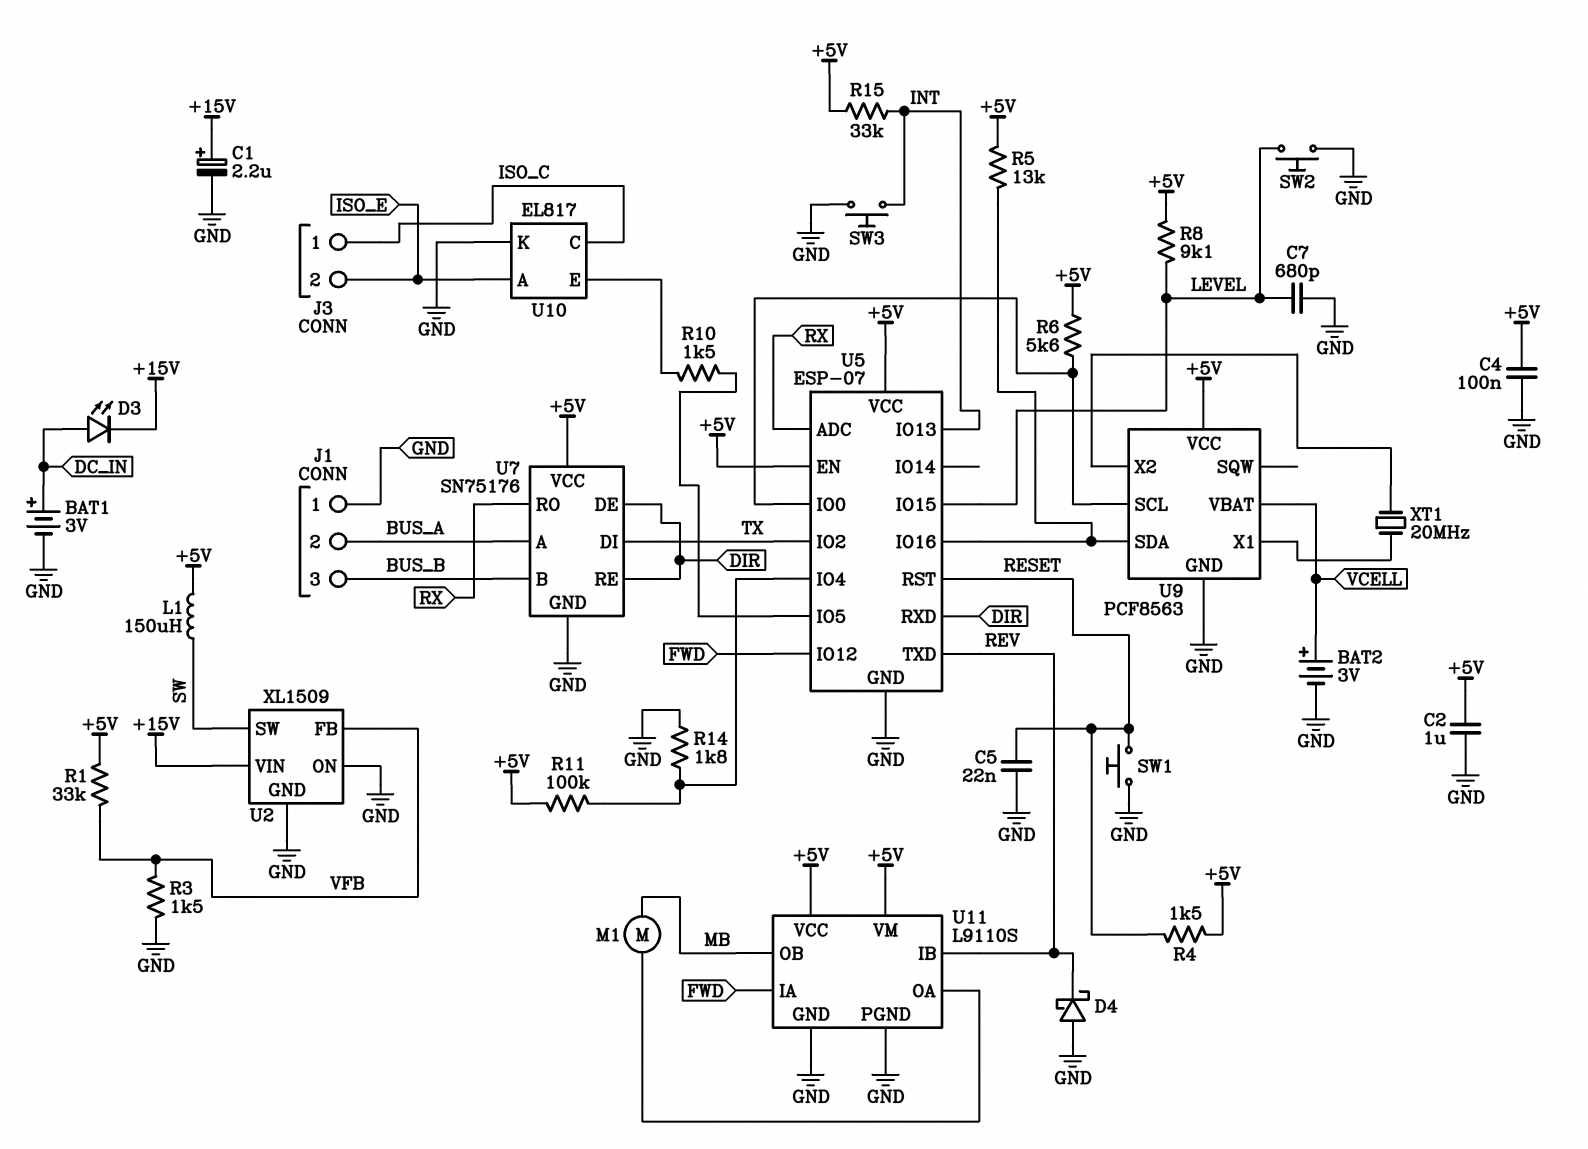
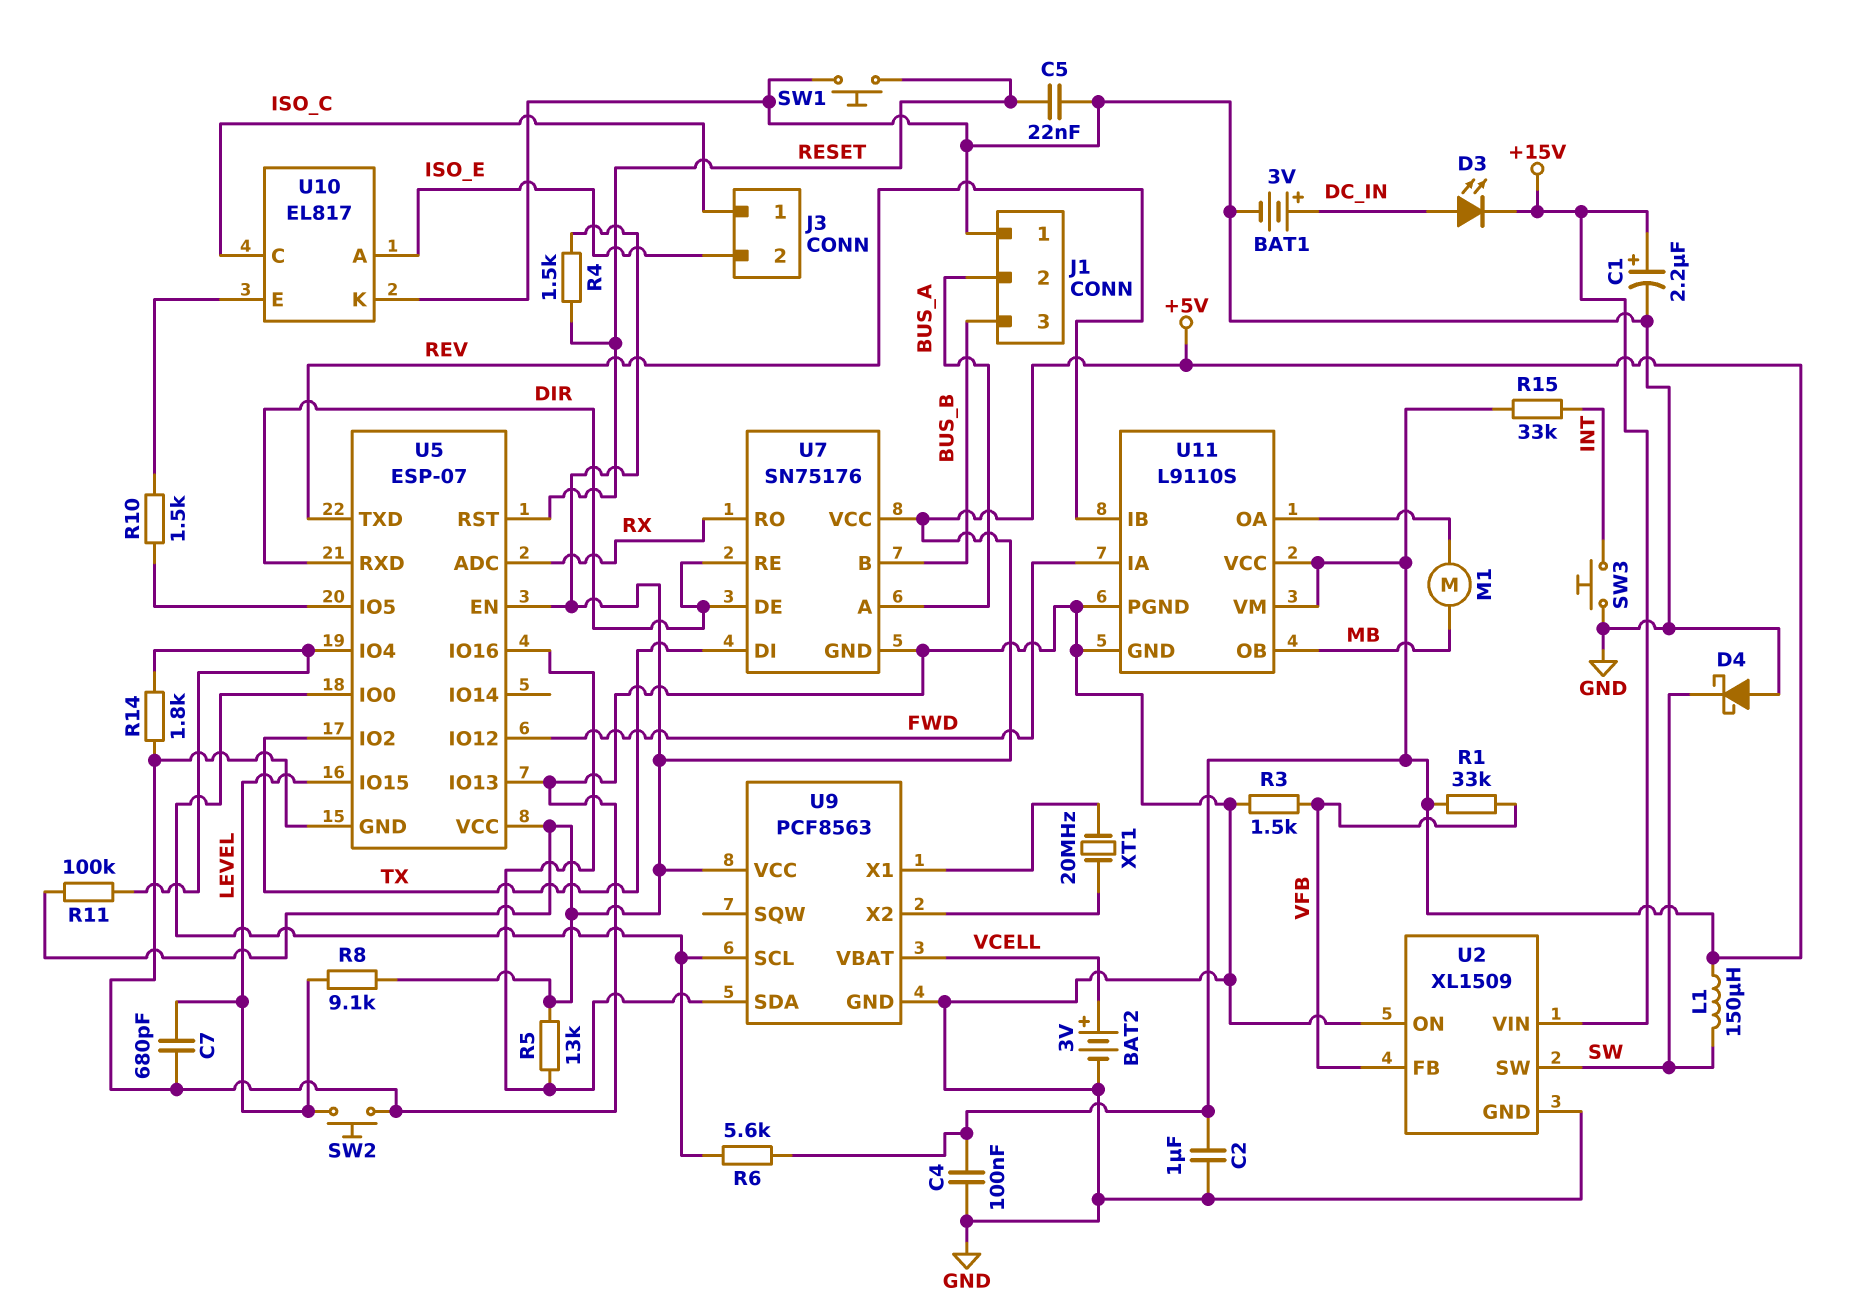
D4: schottky (A GND, K REV) -> schottky (A GND, K SW)
U5 pin IO13: INT -> GND

